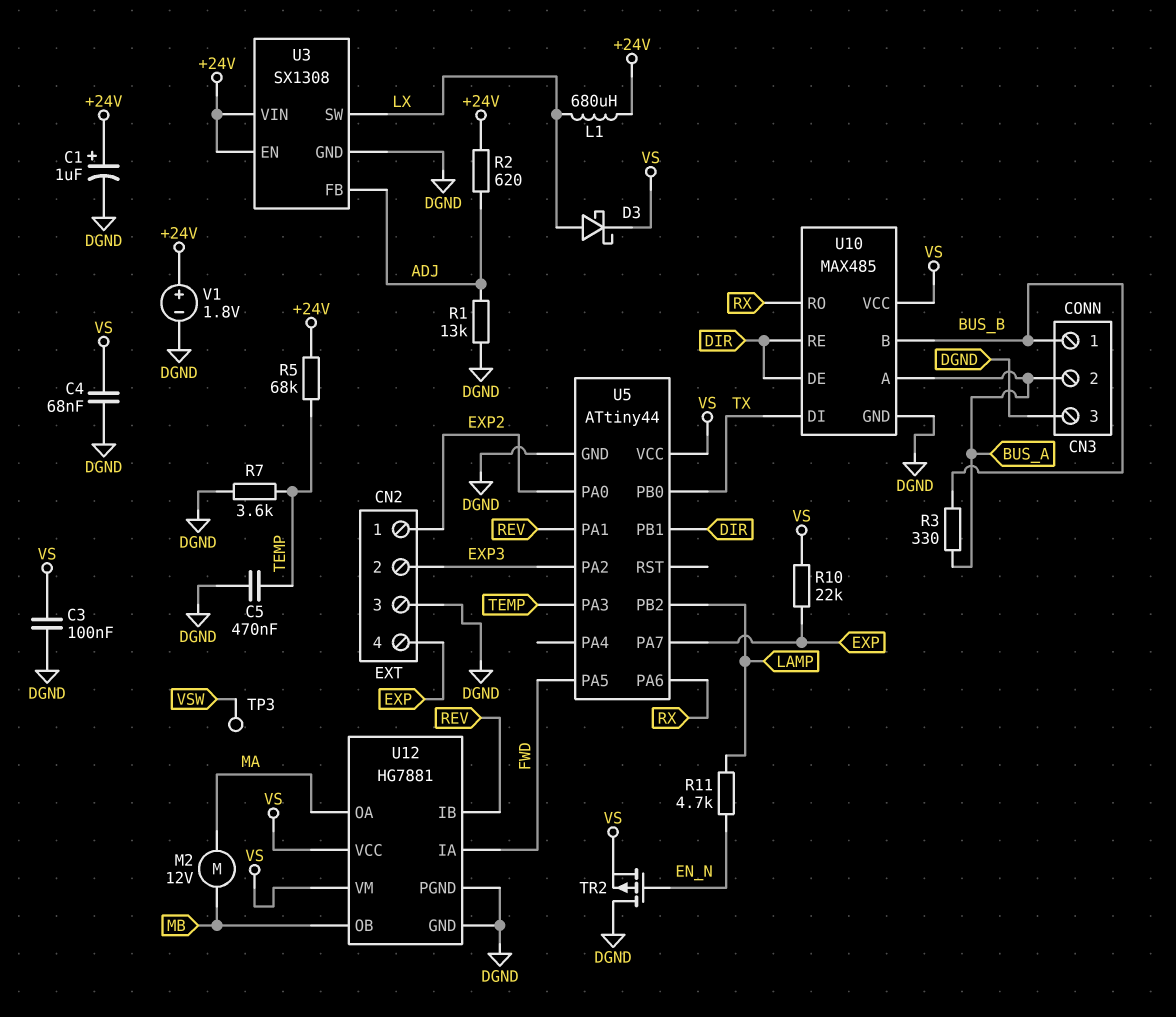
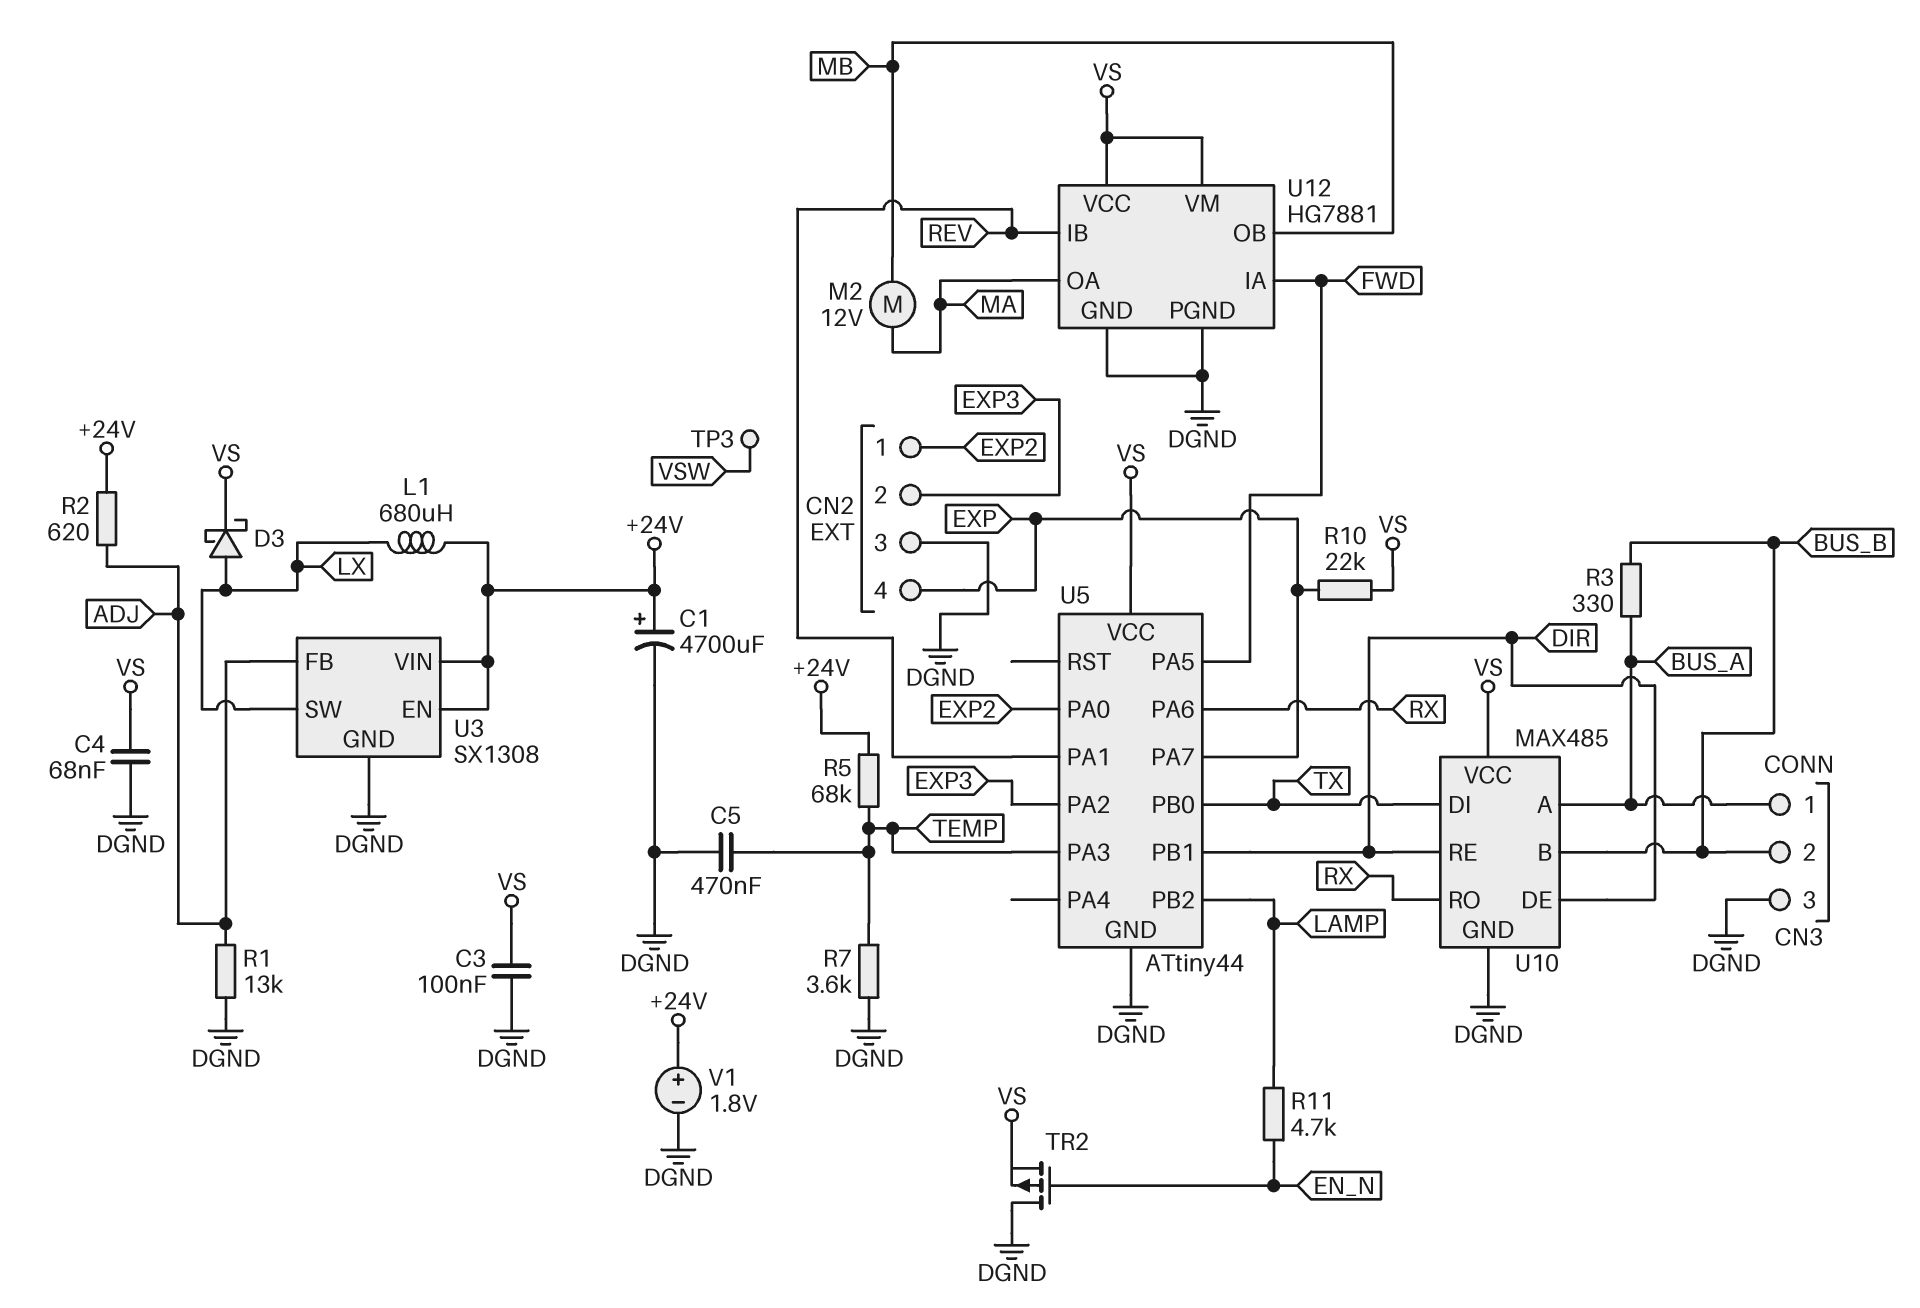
C1: 1uF (plus +24V, minus DGND) -> 4700uF (plus +24V, minus DGND)
CN3 pin 1: BUS_B -> BUS_A
CN3 pin 2: BUS_A -> BUS_B

